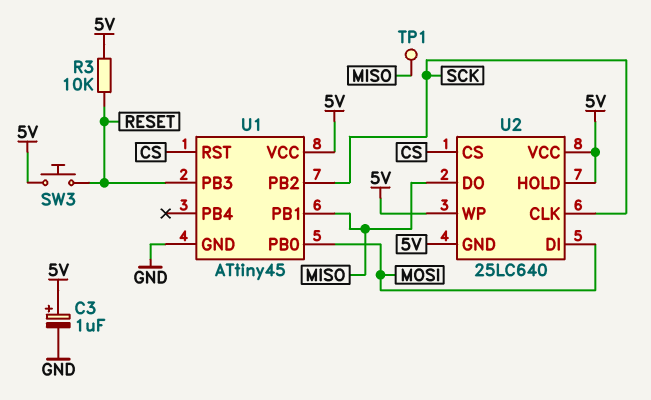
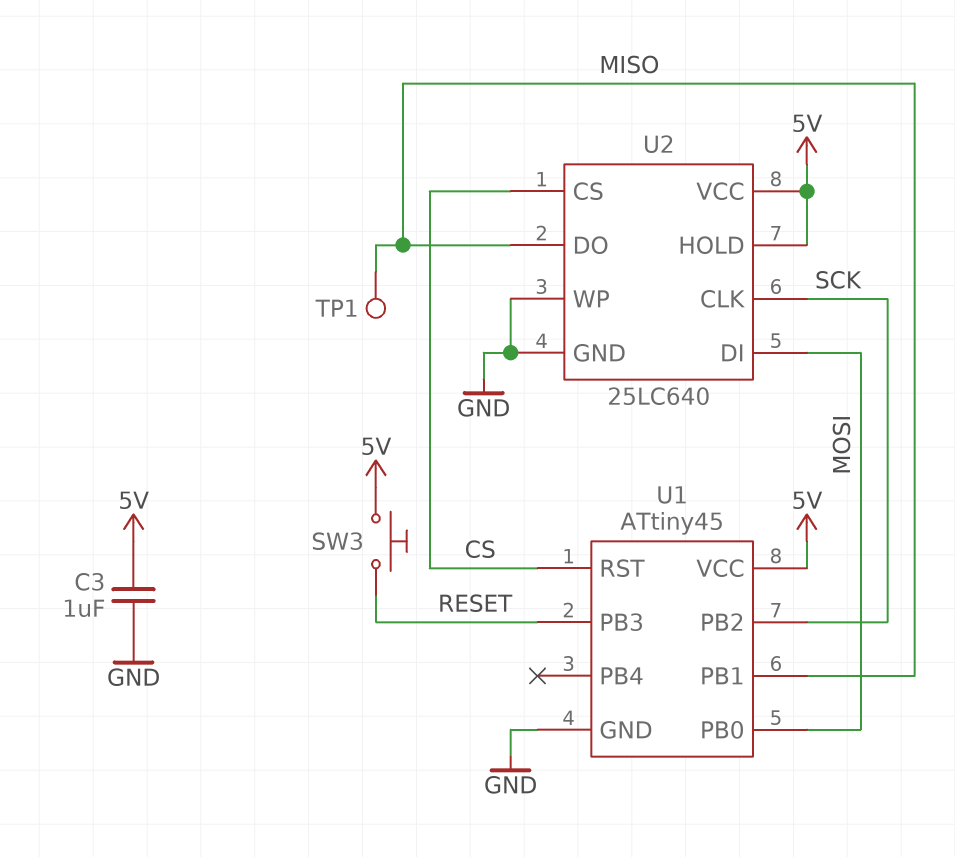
C3: 1uF (plus 5V, minus GND) -> 1uF (5V, GND)
R3: 10k (5V, RESET) -> none
U2 pin GND: 5V -> GND
U2 pin WP: 5V -> GND

